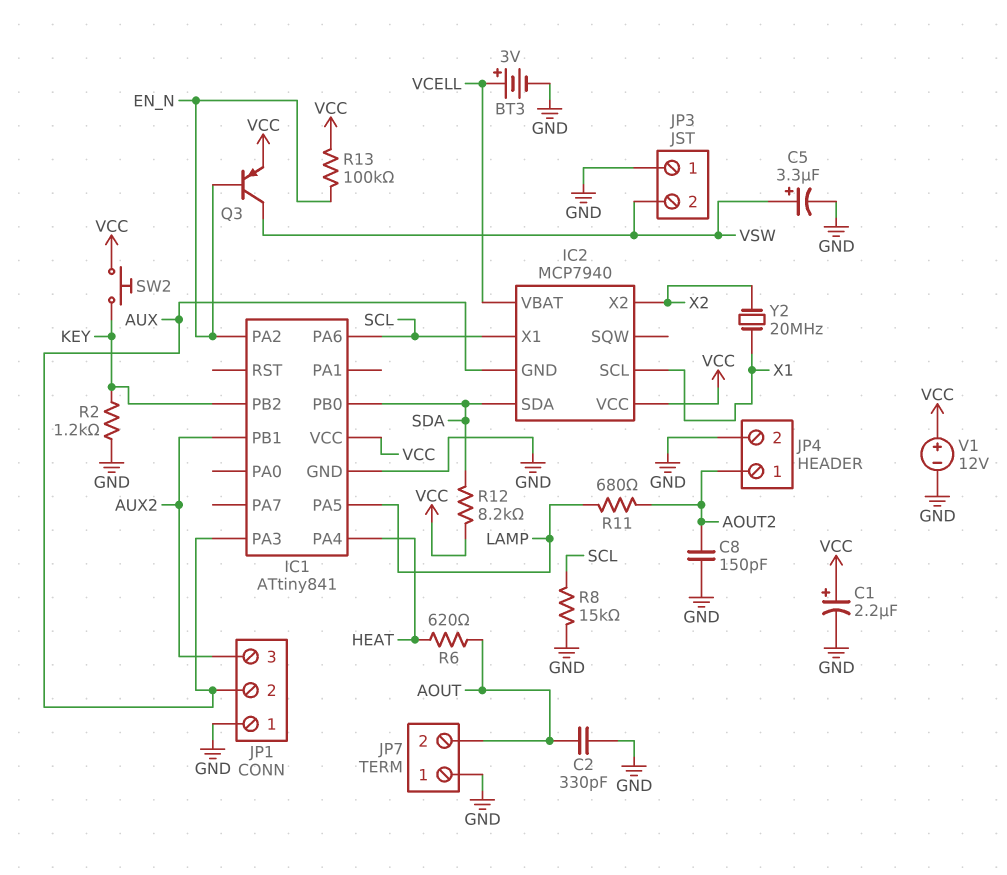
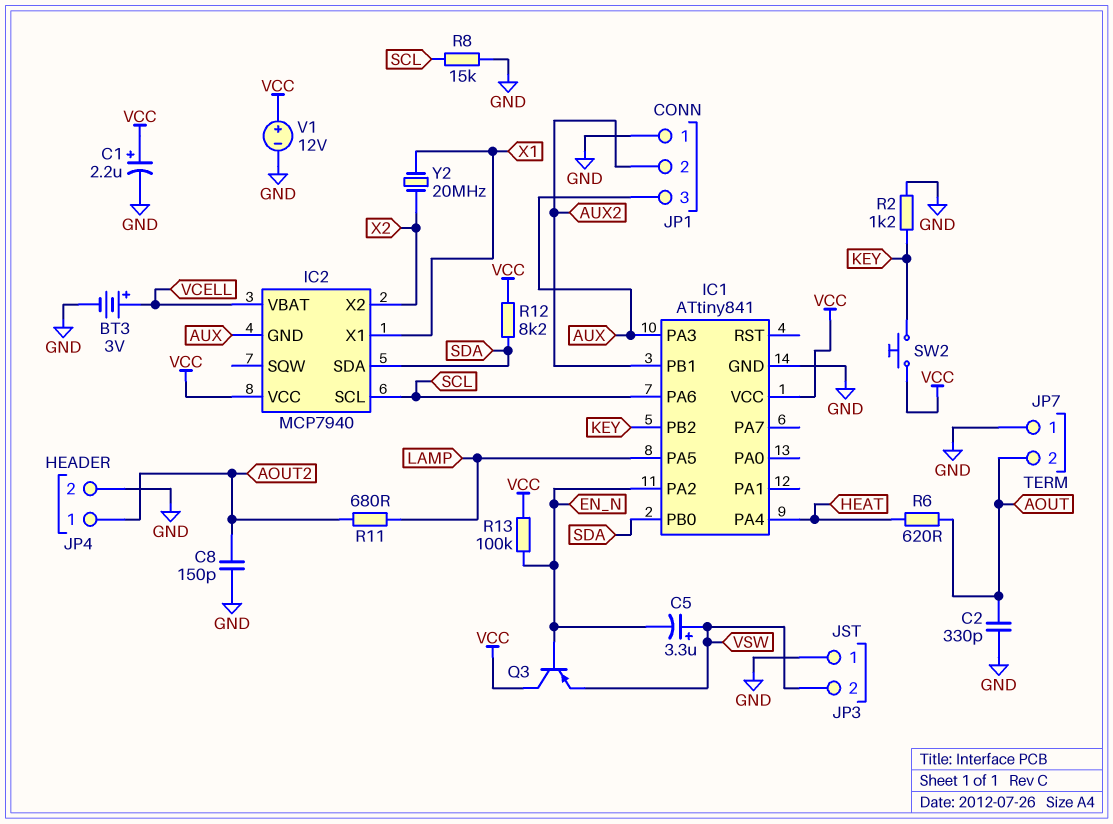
C5: 3.3uF (plus VSW, minus GND) -> 3.3uF (plus VSW, minus EN_N)
IC2 pin SCL: X1 -> SCL
IC2 pin X1: SCL -> X1
JP1 pin 2: AUX -> AUX2
JP1 pin 3: AUX2 -> AUX
Q3: PNP (B EN_N, C VSW, E VCC) -> PNP (B EN_N, C VCC, E VSW)

